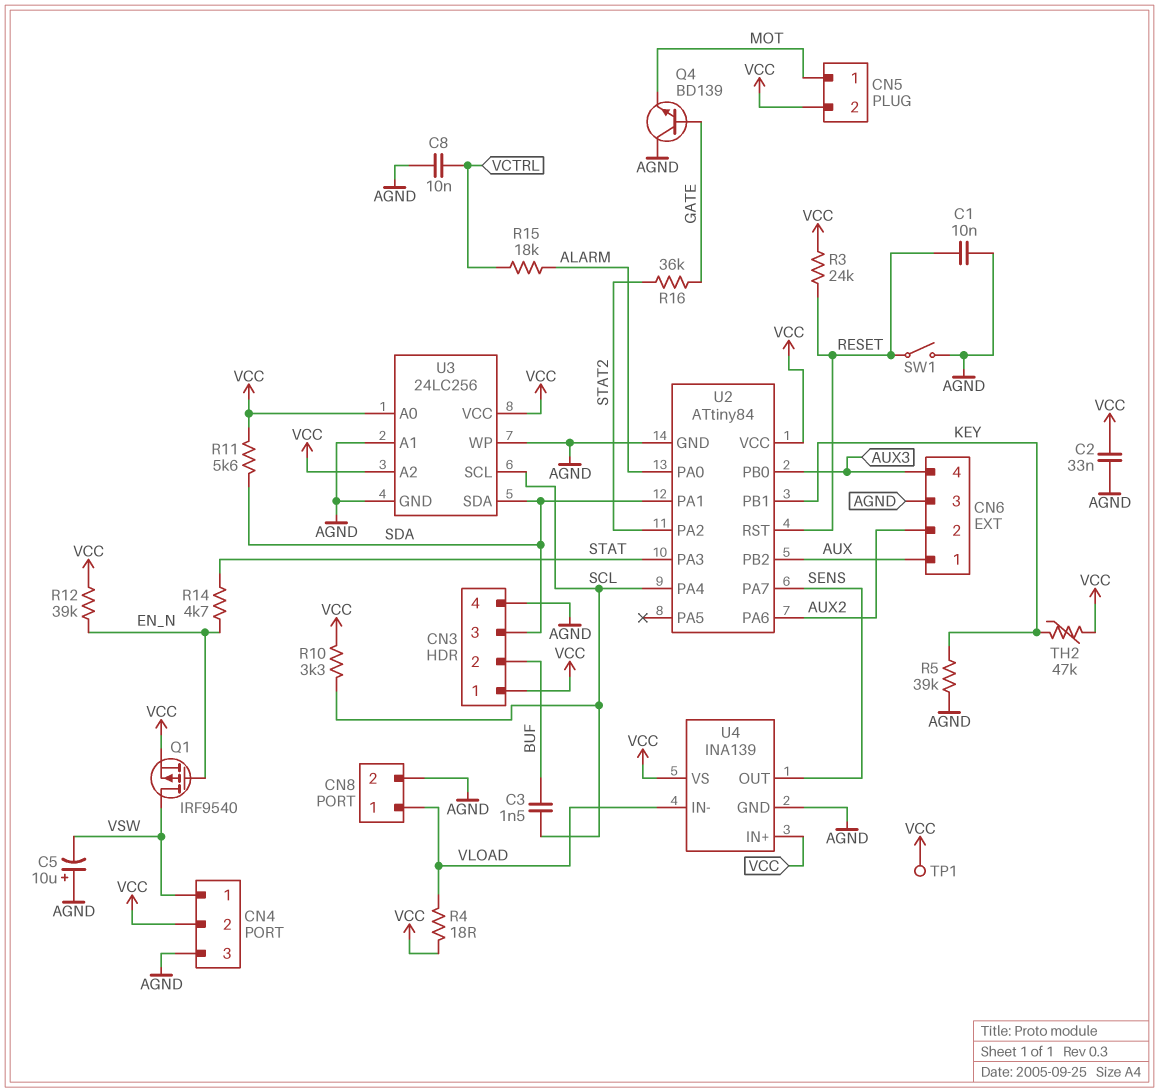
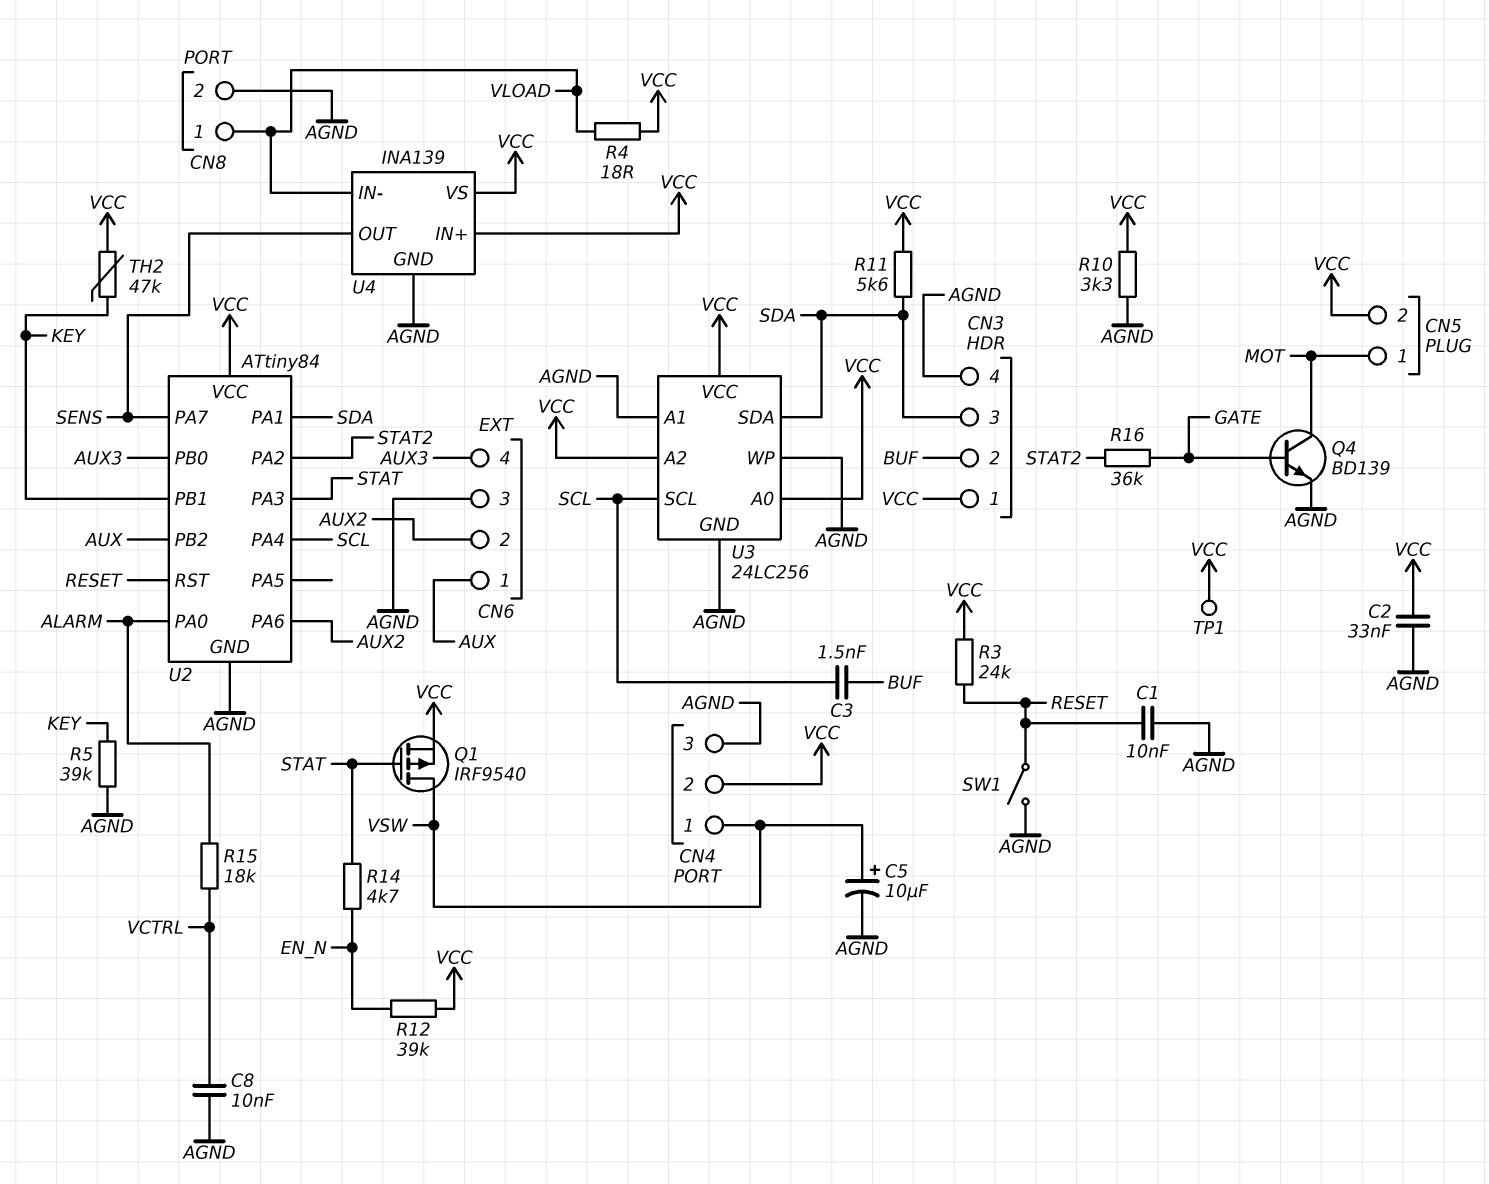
C5: 10uF (plus AGND, minus VSW) -> 10uF (plus VSW, minus AGND)
Q1: PMOS IRF9540 (G EN_N, D VSW, S VCC) -> PMOS IRF9540 (G STAT, D VSW, S VCC)
Q4: NPN BD139 (B GATE, C AGND, E MOT) -> NPN BD139 (B GATE, C MOT, E AGND)
R10: 3.3k (SCL, VCC) -> 3.3k (AGND, VCC)

